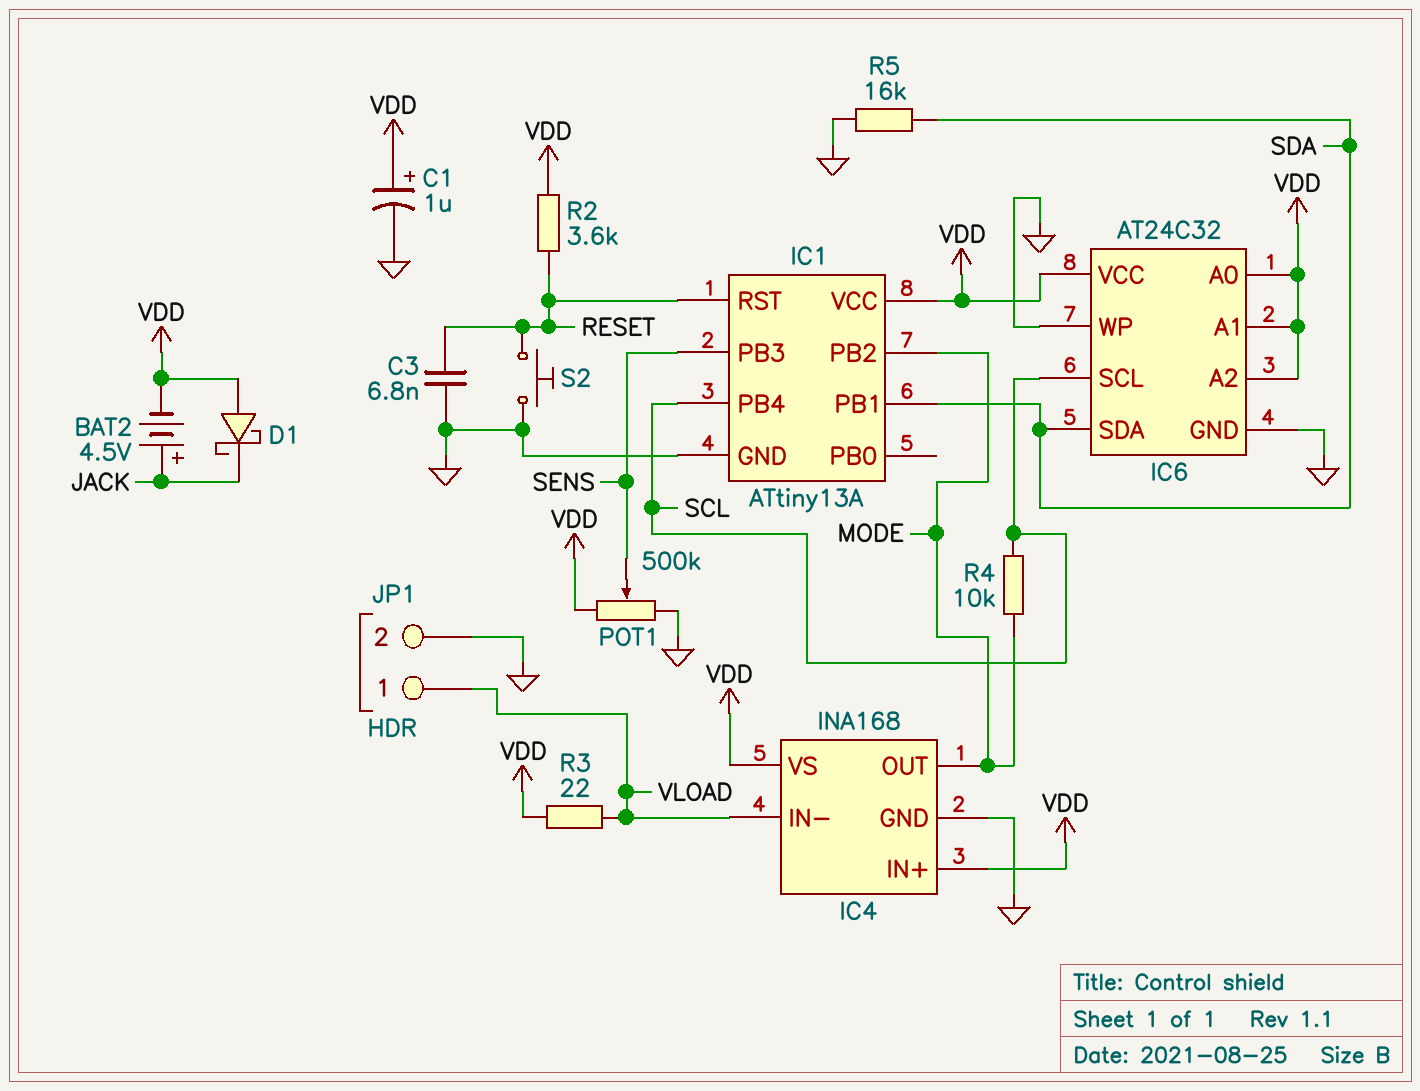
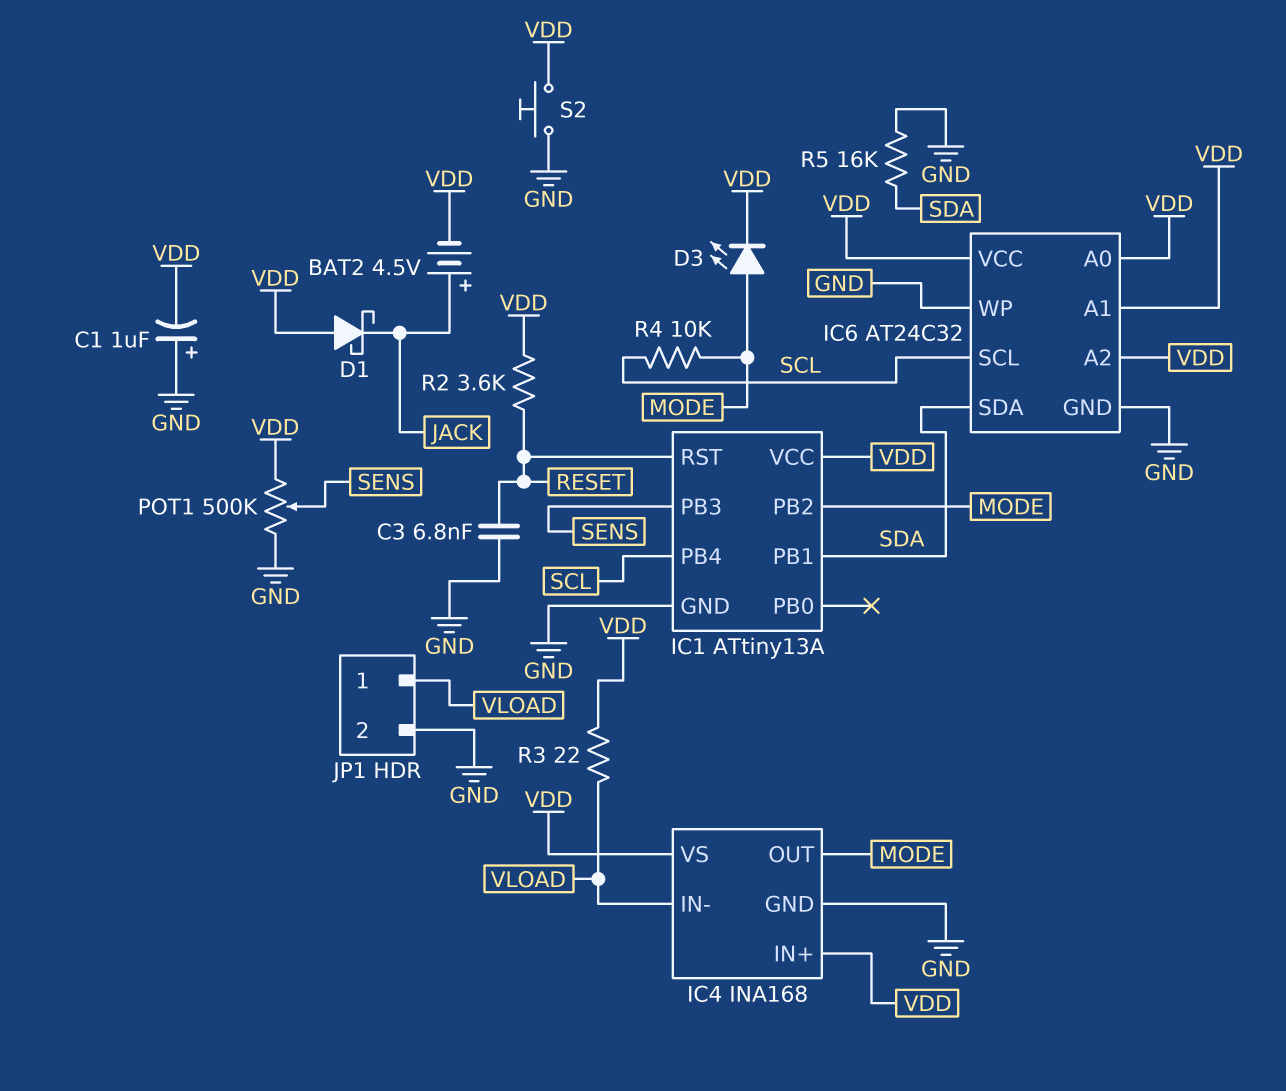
C1: 1uF (plus VDD, minus GND) -> 1uF (plus GND, minus VDD)
D3: none -> LED (A MODE, K VDD)
S2: button (GND, RESET) -> button (GND, VDD)

